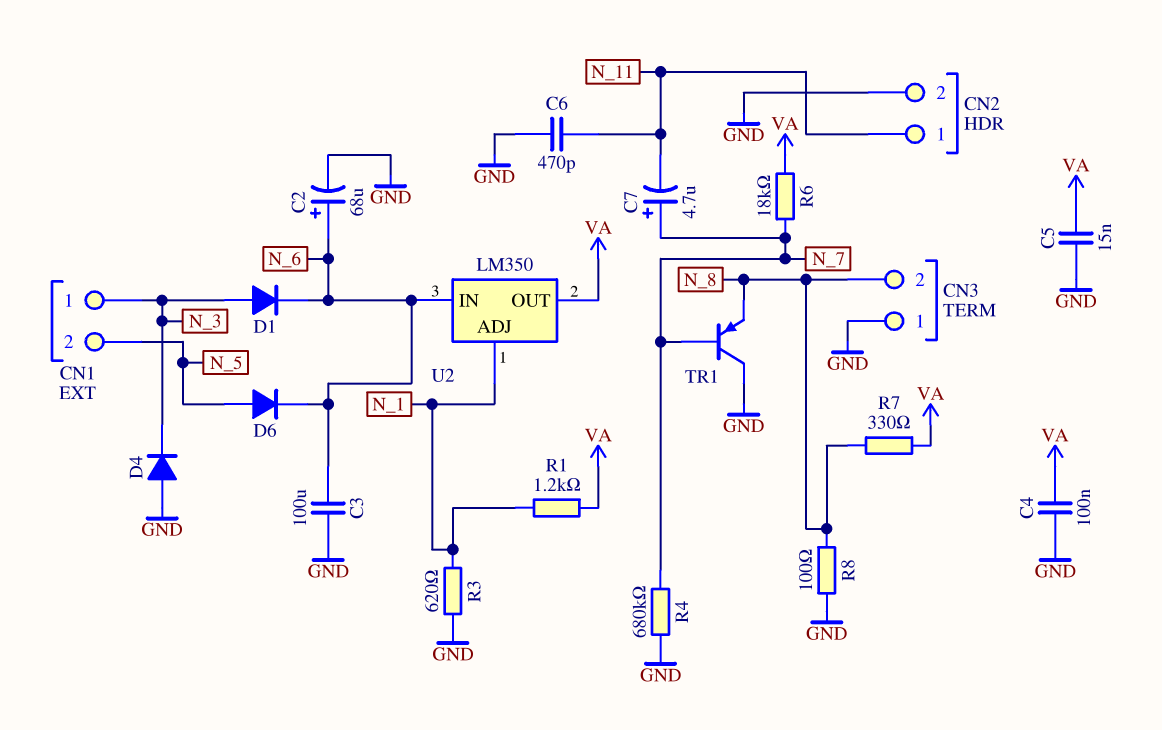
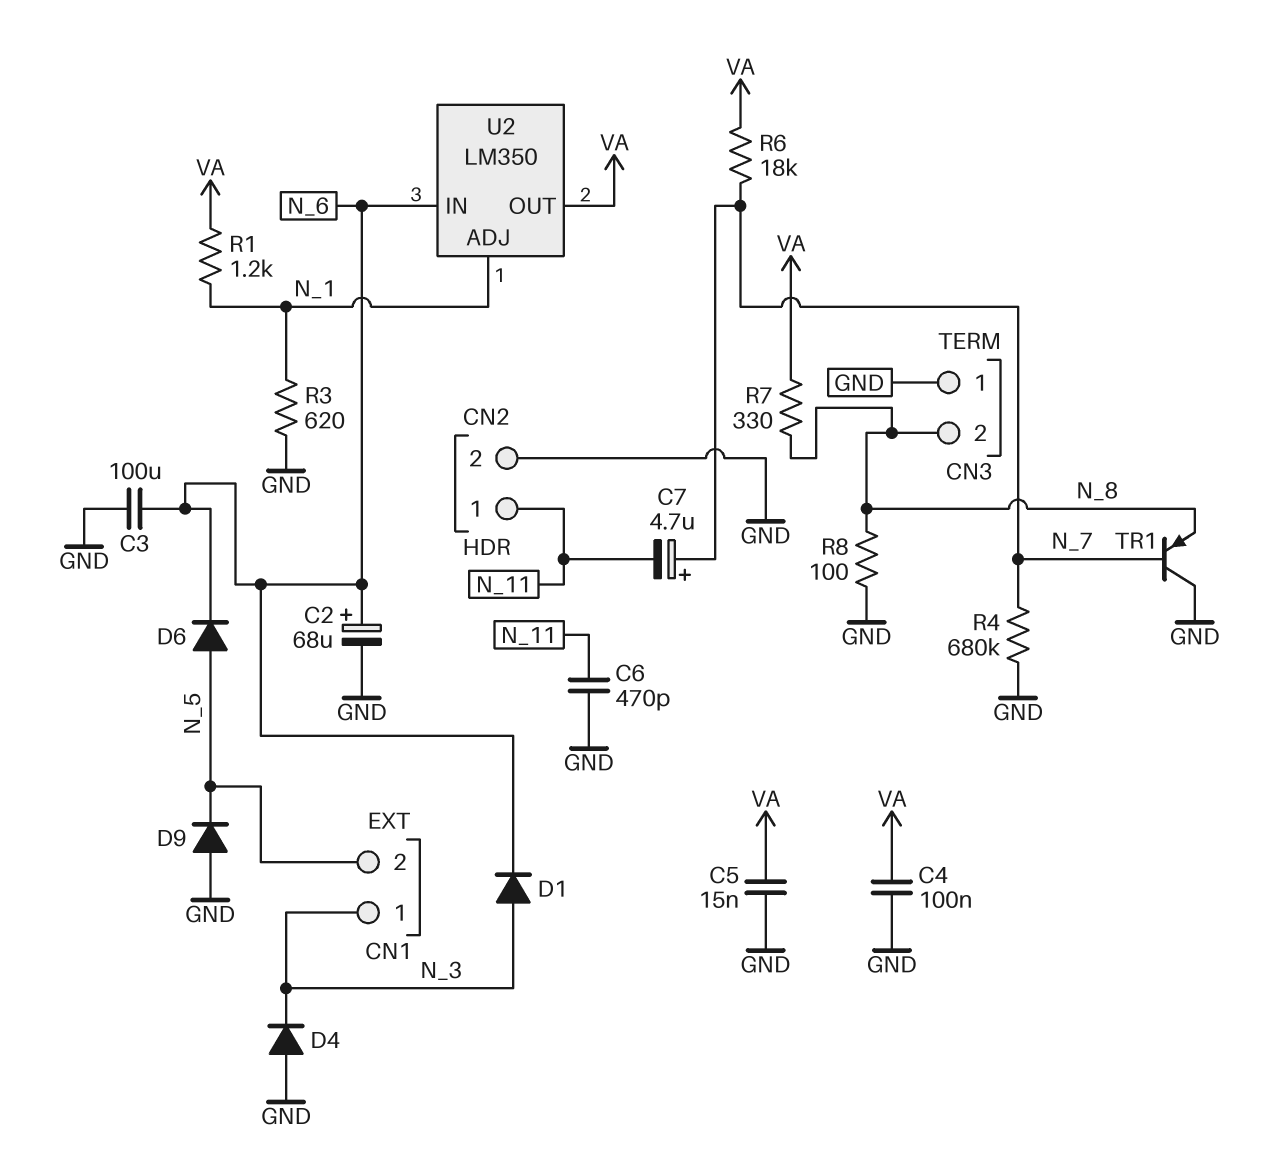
D9: none -> diode (A GND, K N_5)

